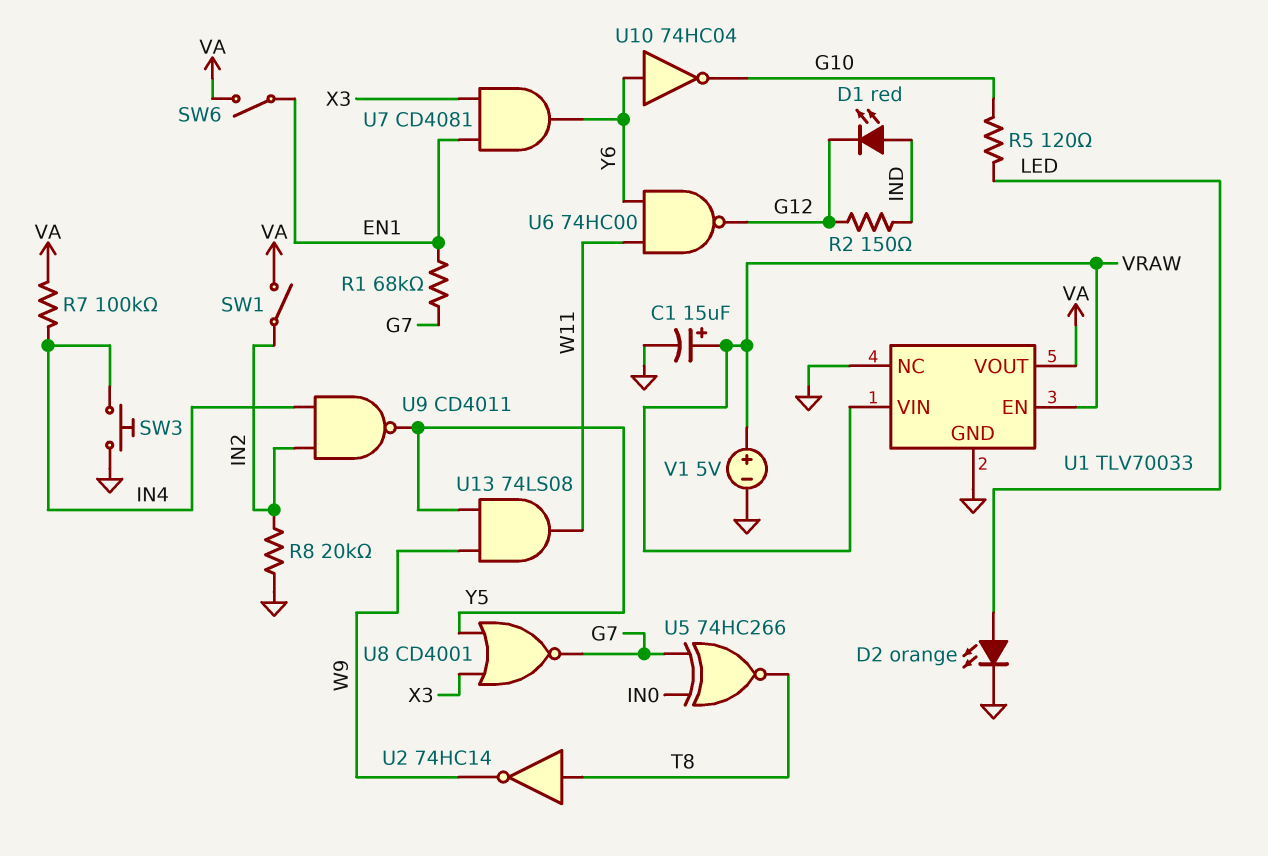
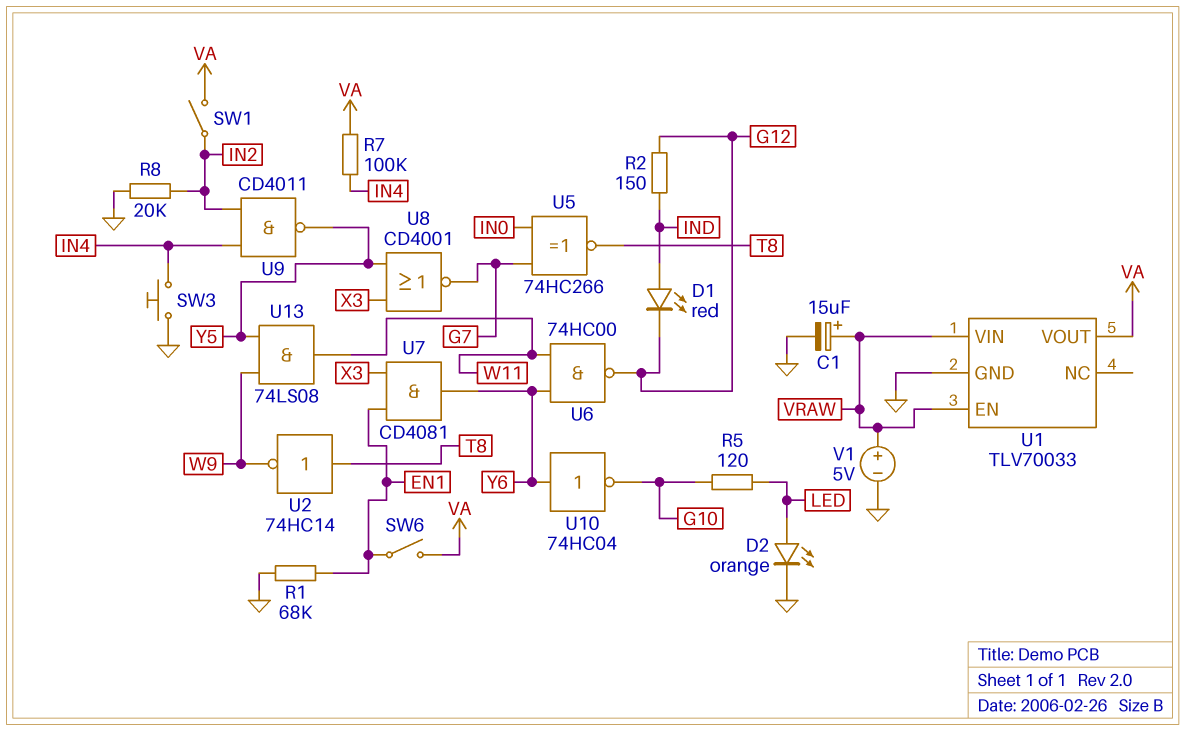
R1: 68k (EN1, G7) -> 68k (EN1, GND)
U1 pin NC: GND -> none

